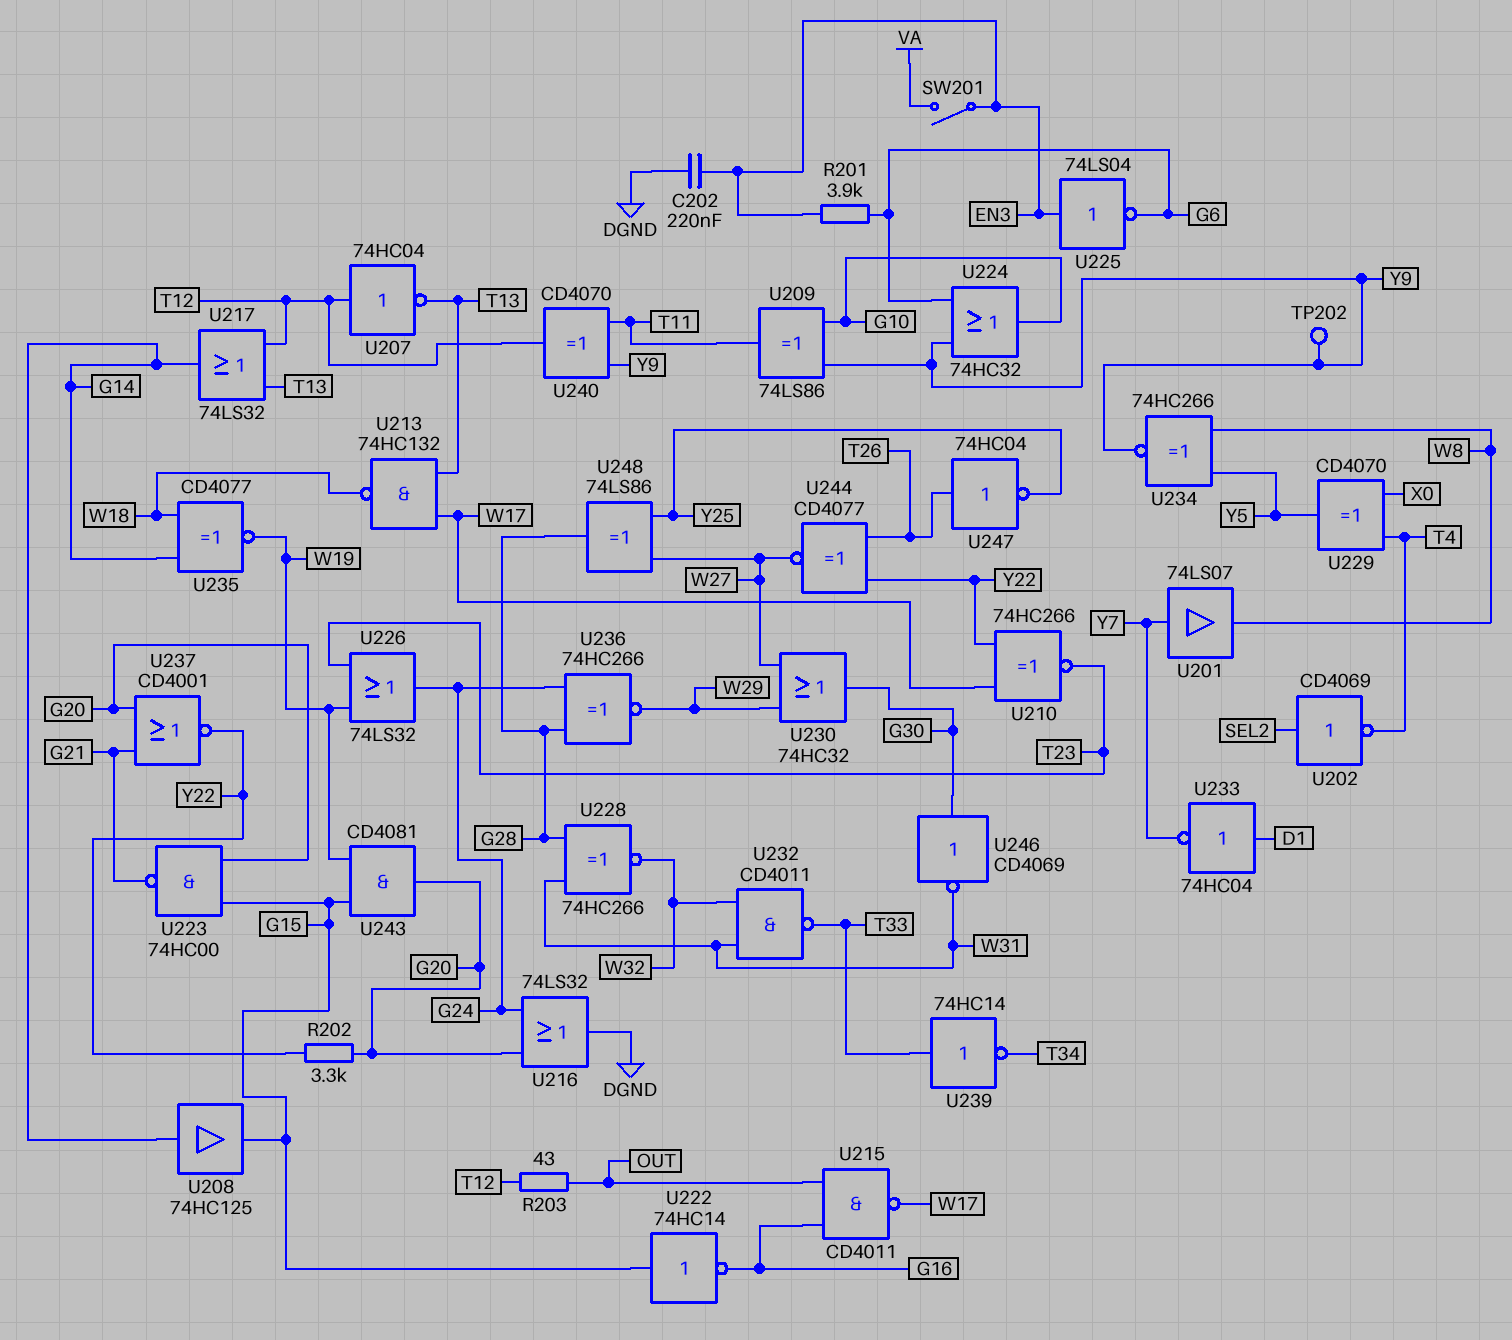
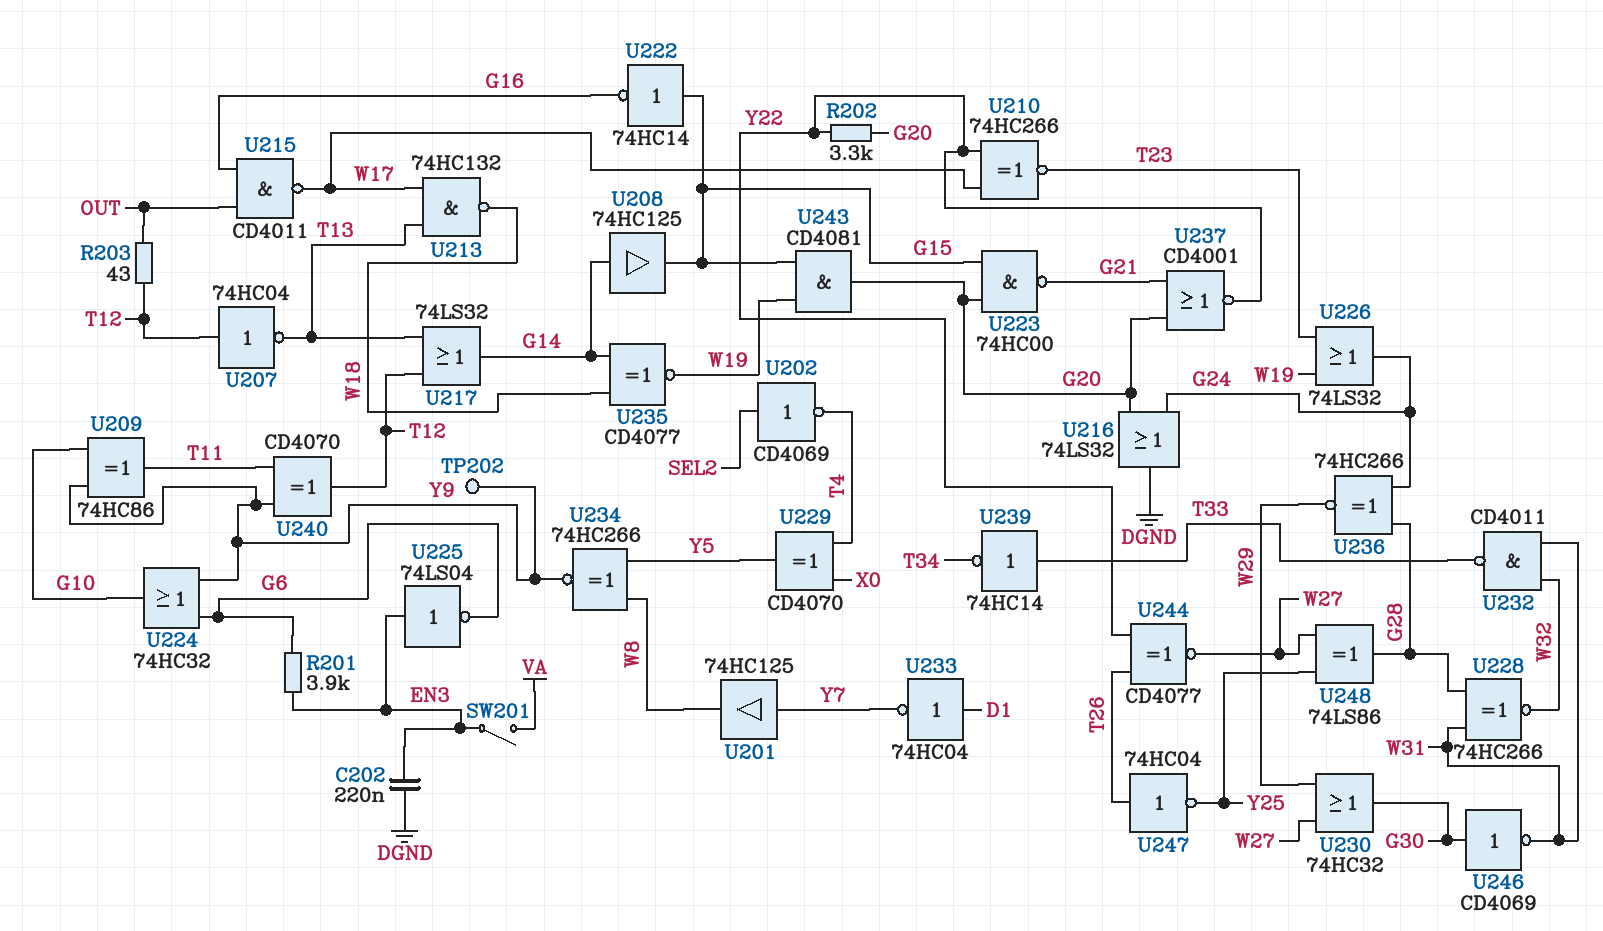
U201: buffer 74LS07 (in Y7, out W8) -> buffer 74HC125 (in Y7, out W8)
U209: XOR 74LS86 (in G10, in Y9, out T11) -> XOR 74HC86 (in G10, in Y9, out T11)

